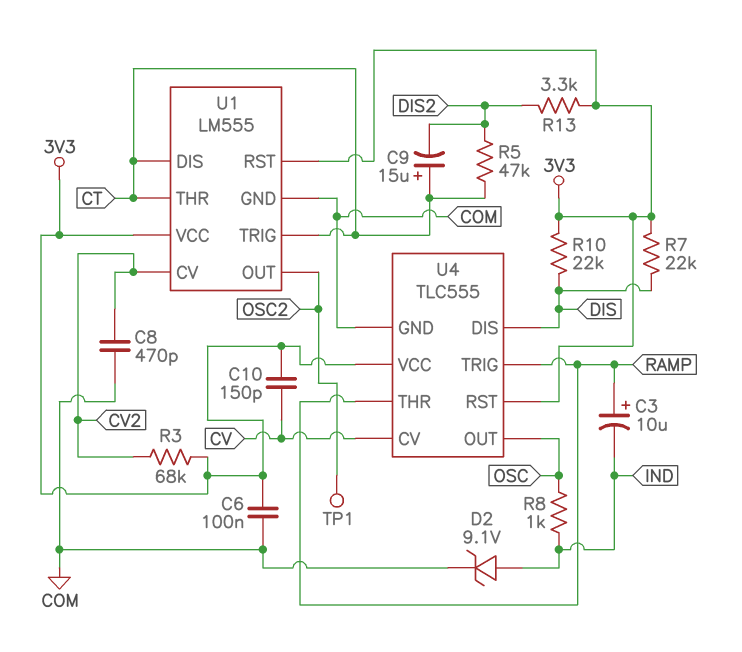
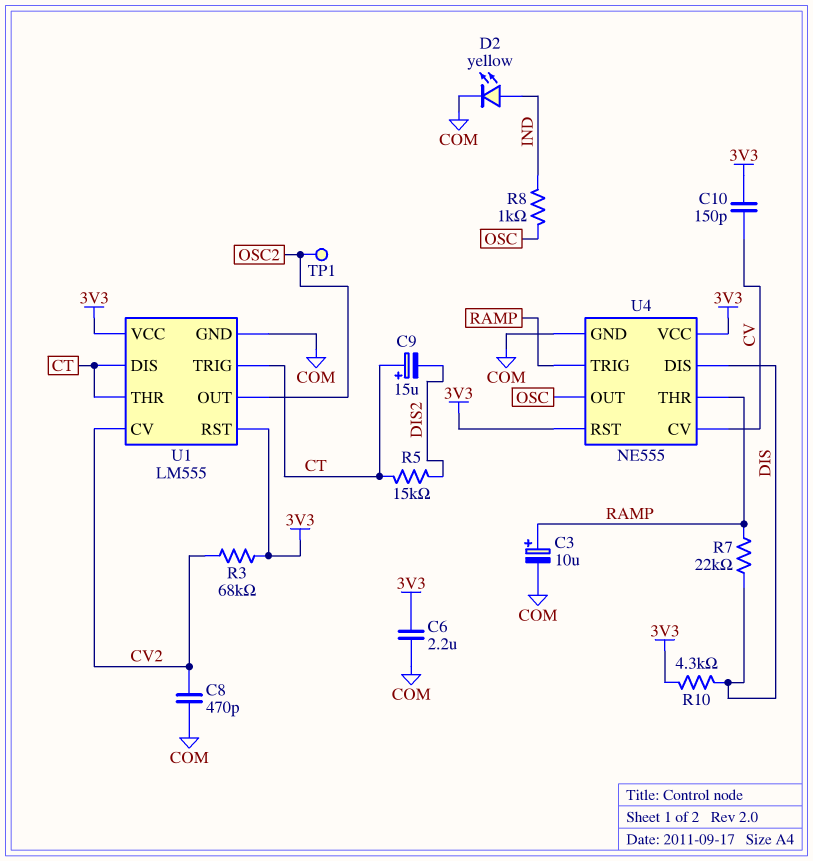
C3: 10uF (plus RAMP, minus IND) -> 10uF (plus RAMP, minus COM)
C6: 100nF (3V3, COM) -> 2.2uF (3V3, COM)
D2: zener 9.1V (A IND, K COM) -> LED yellow (A IND, K COM)
R5: 47k (CT, DIS2) -> 15k (CT, DIS2)
R7: 22k (3V3, DIS) -> 22k (DIS, RAMP)
R10: 22k (3V3, DIS) -> 4.3k (3V3, DIS)
R13: 3.3k (3V3, DIS2) -> none
U4: TLC555 -> NE555

